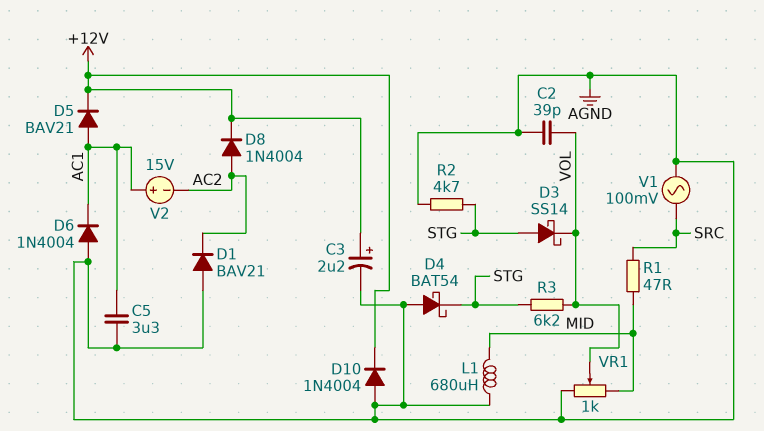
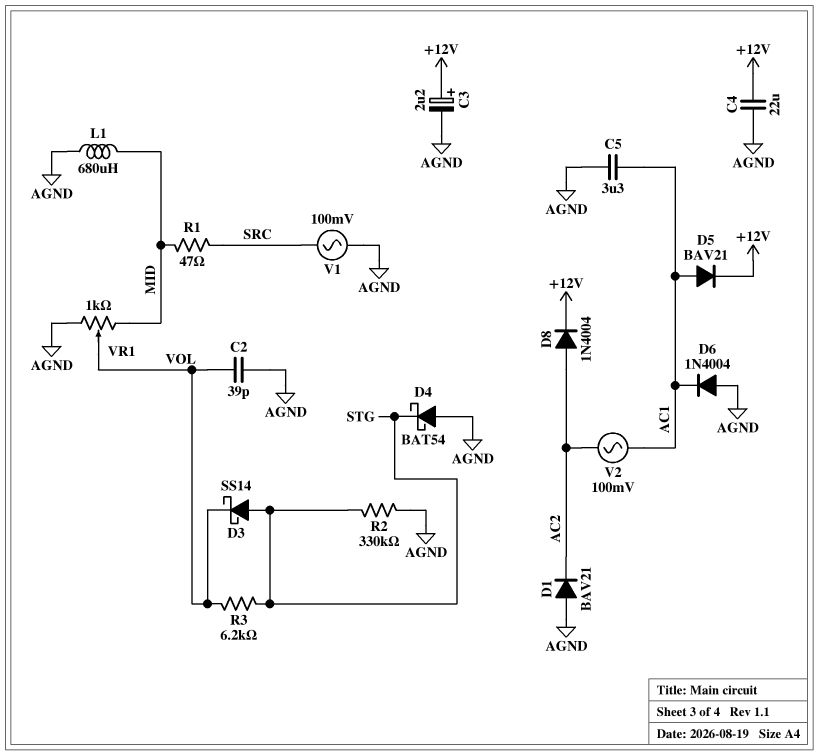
C4: none -> 22uF (+12V, AGND)
D10: diode 1N4004 (A AGND, K +12V) -> none
R2: 4.7k (AGND, STG) -> 330k (AGND, STG)
V2: 15V (plus AC1, minus AC2) -> AC 100mV (AC1, AC2)

